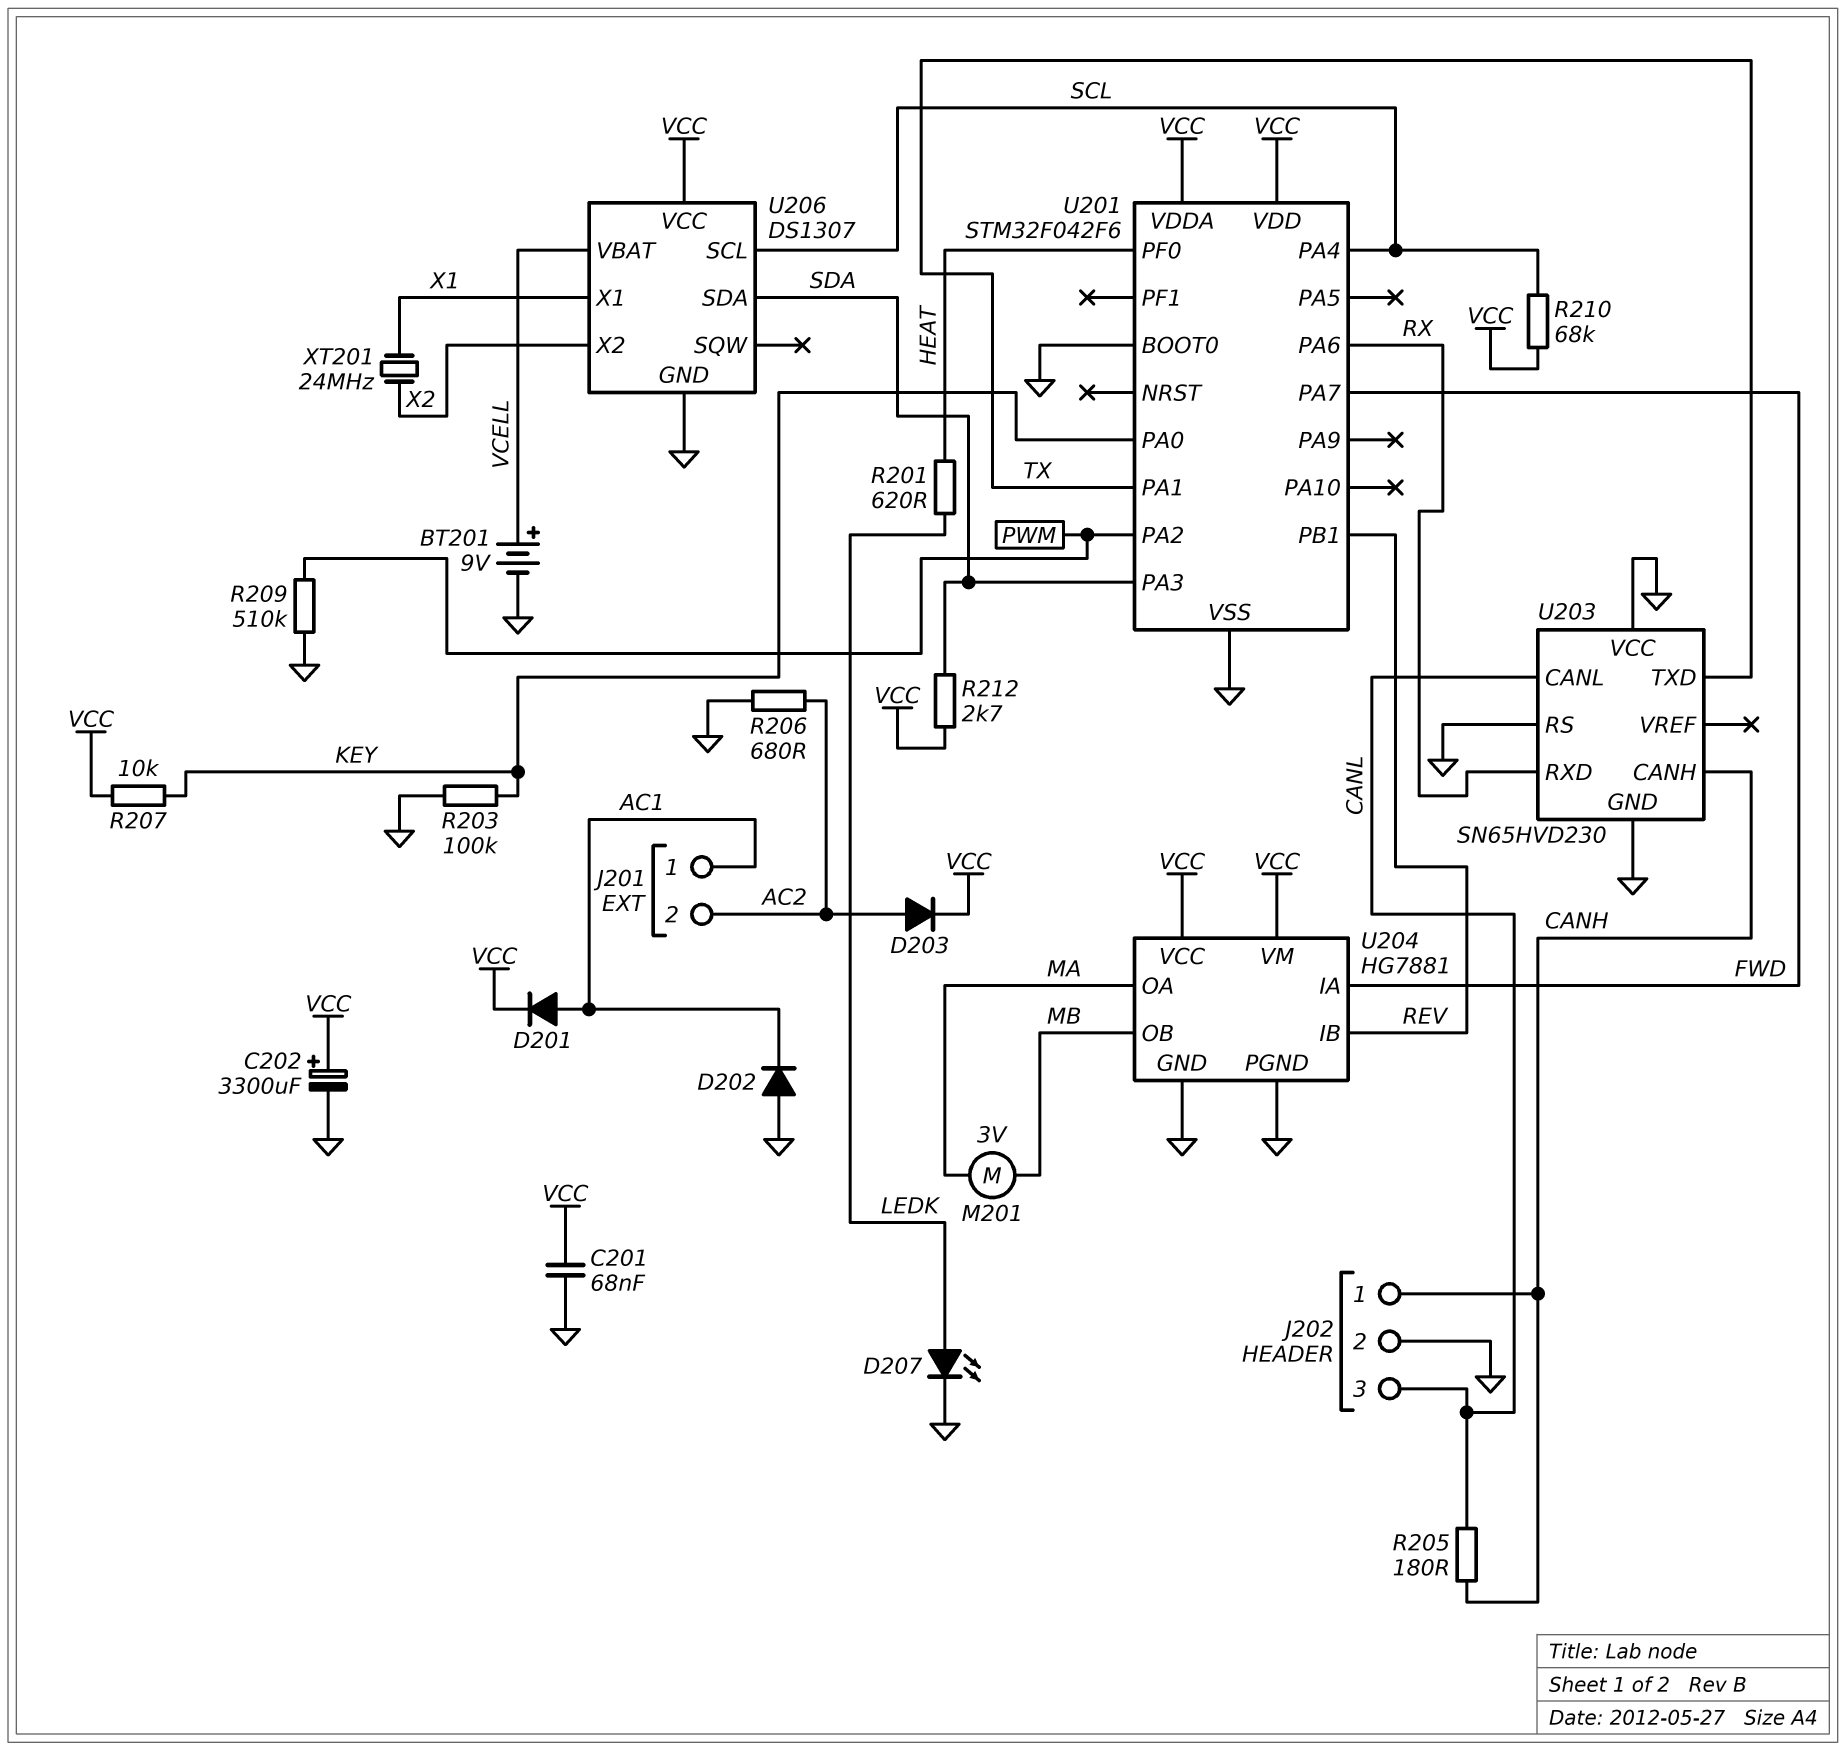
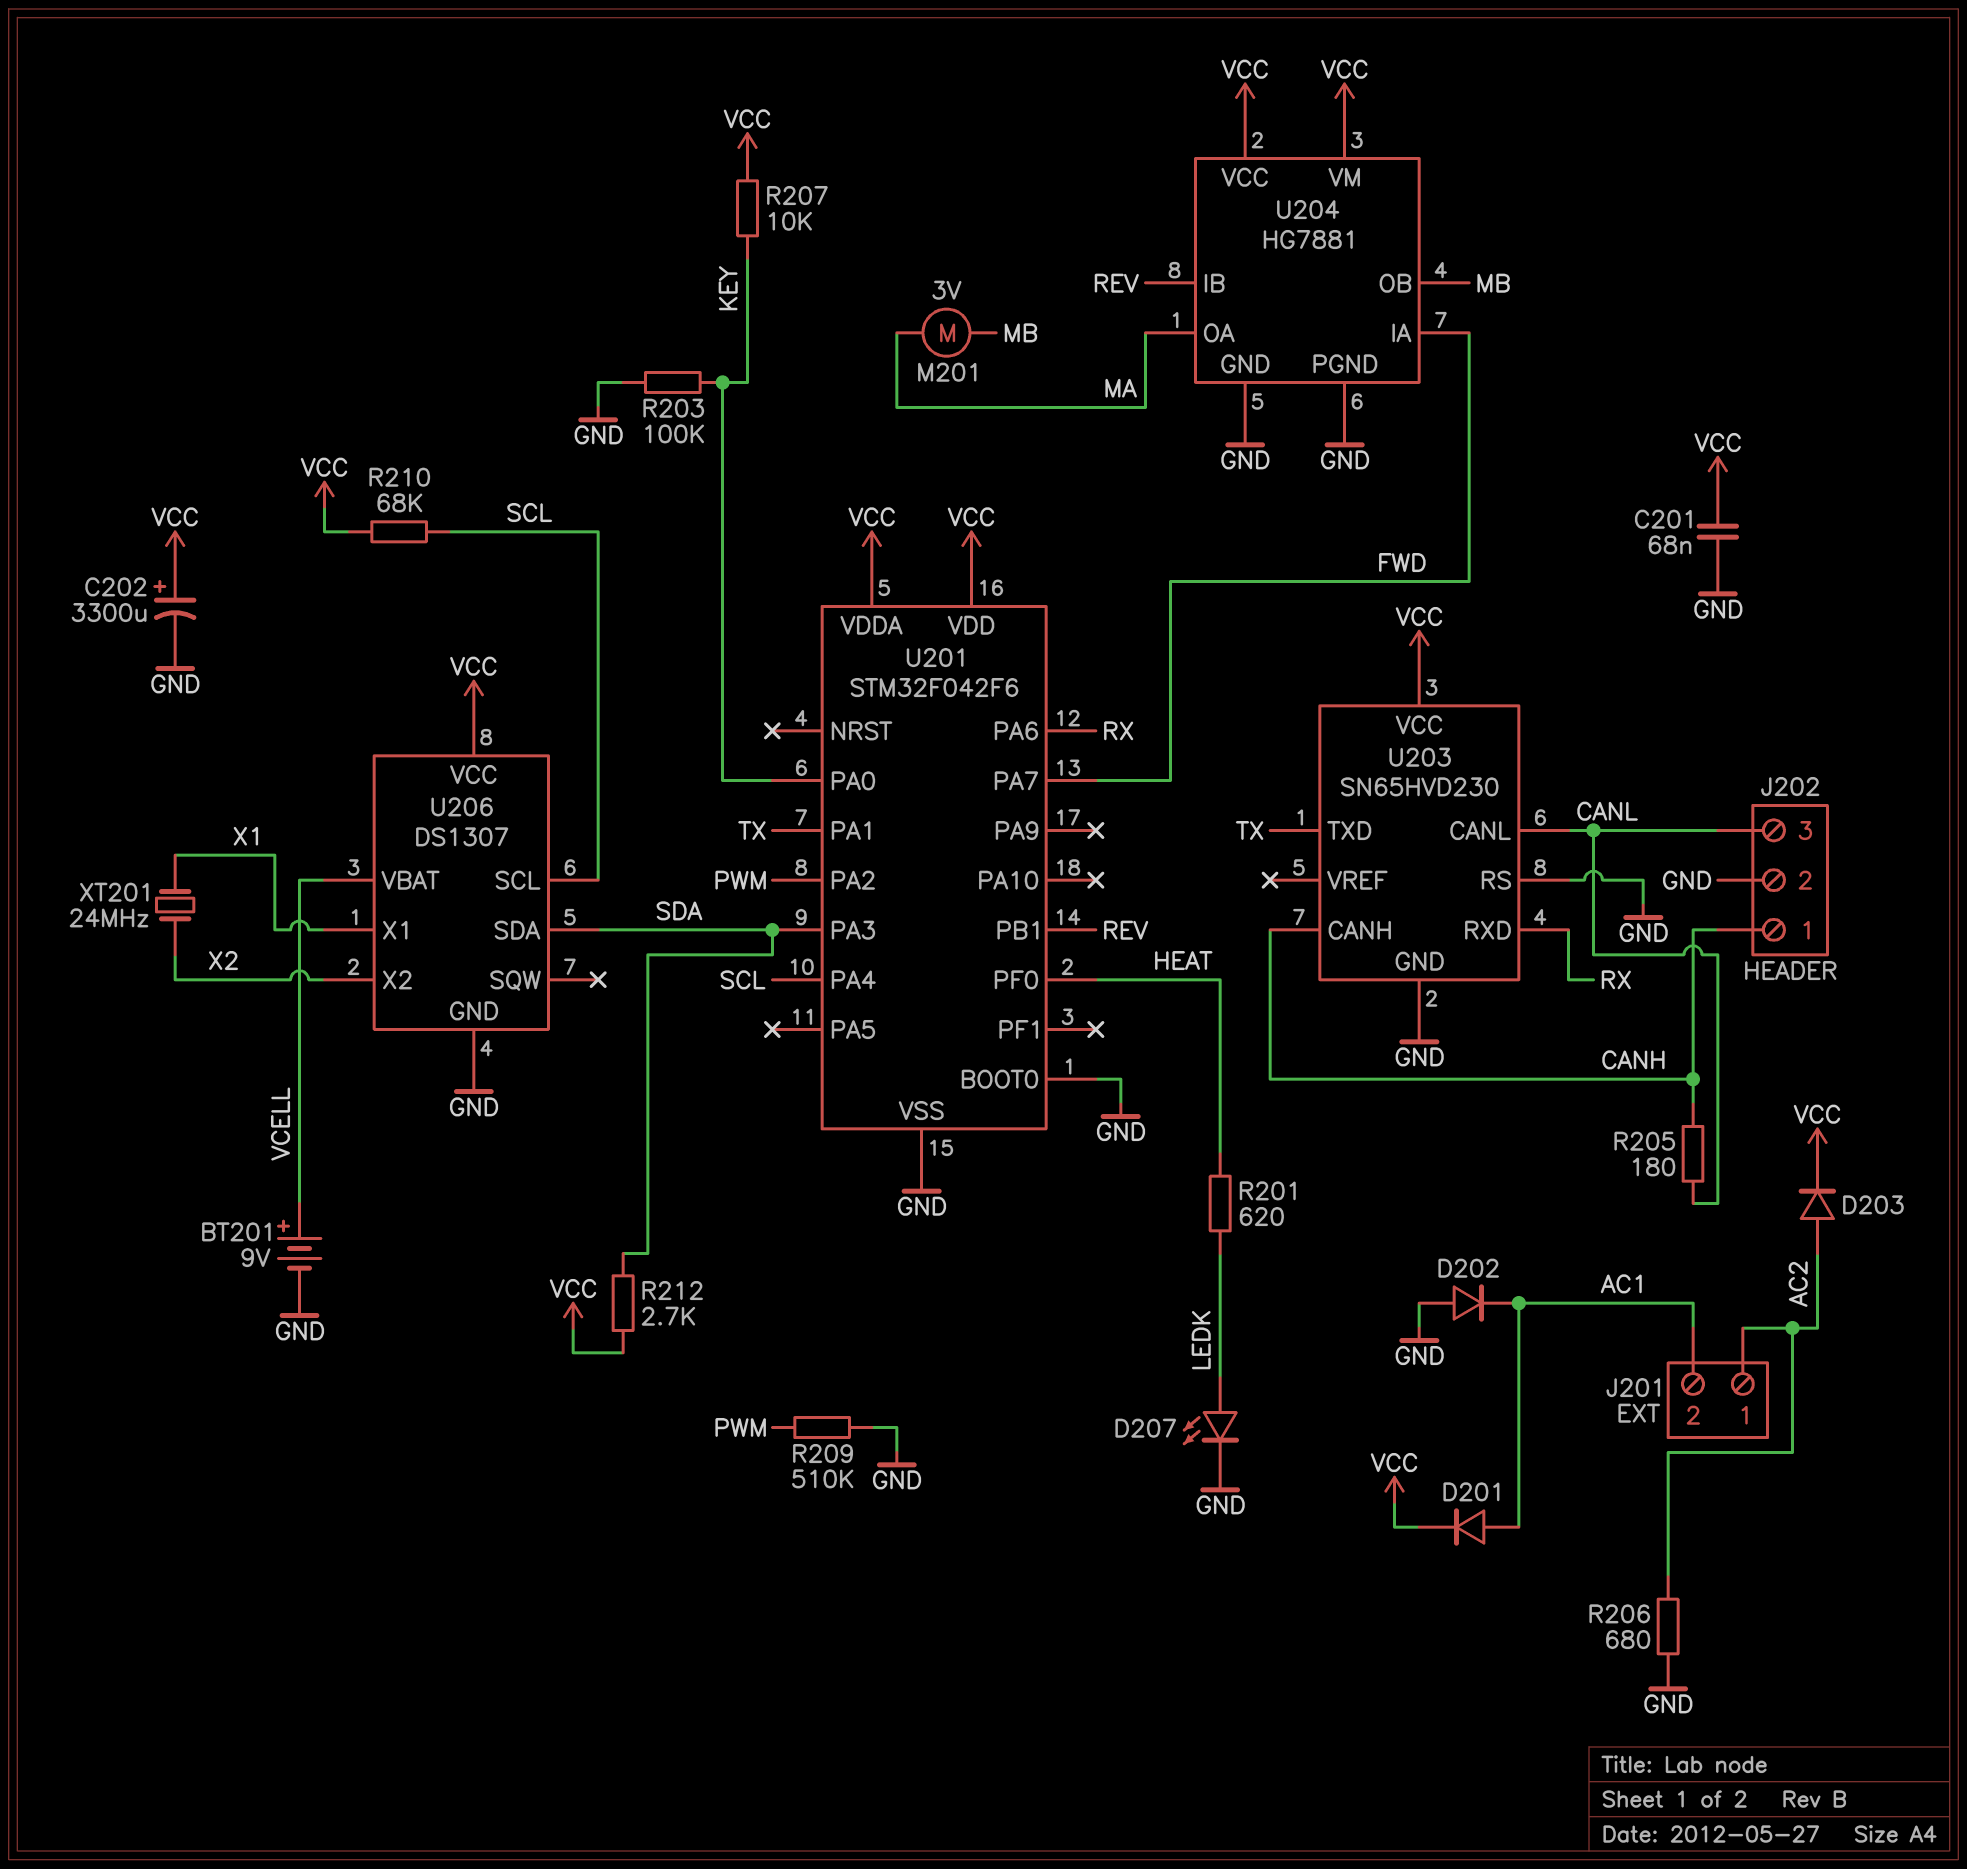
J201 pin 1: AC1 -> AC2
J201 pin 2: AC2 -> AC1
U203 pin VCC: GND -> VCC

